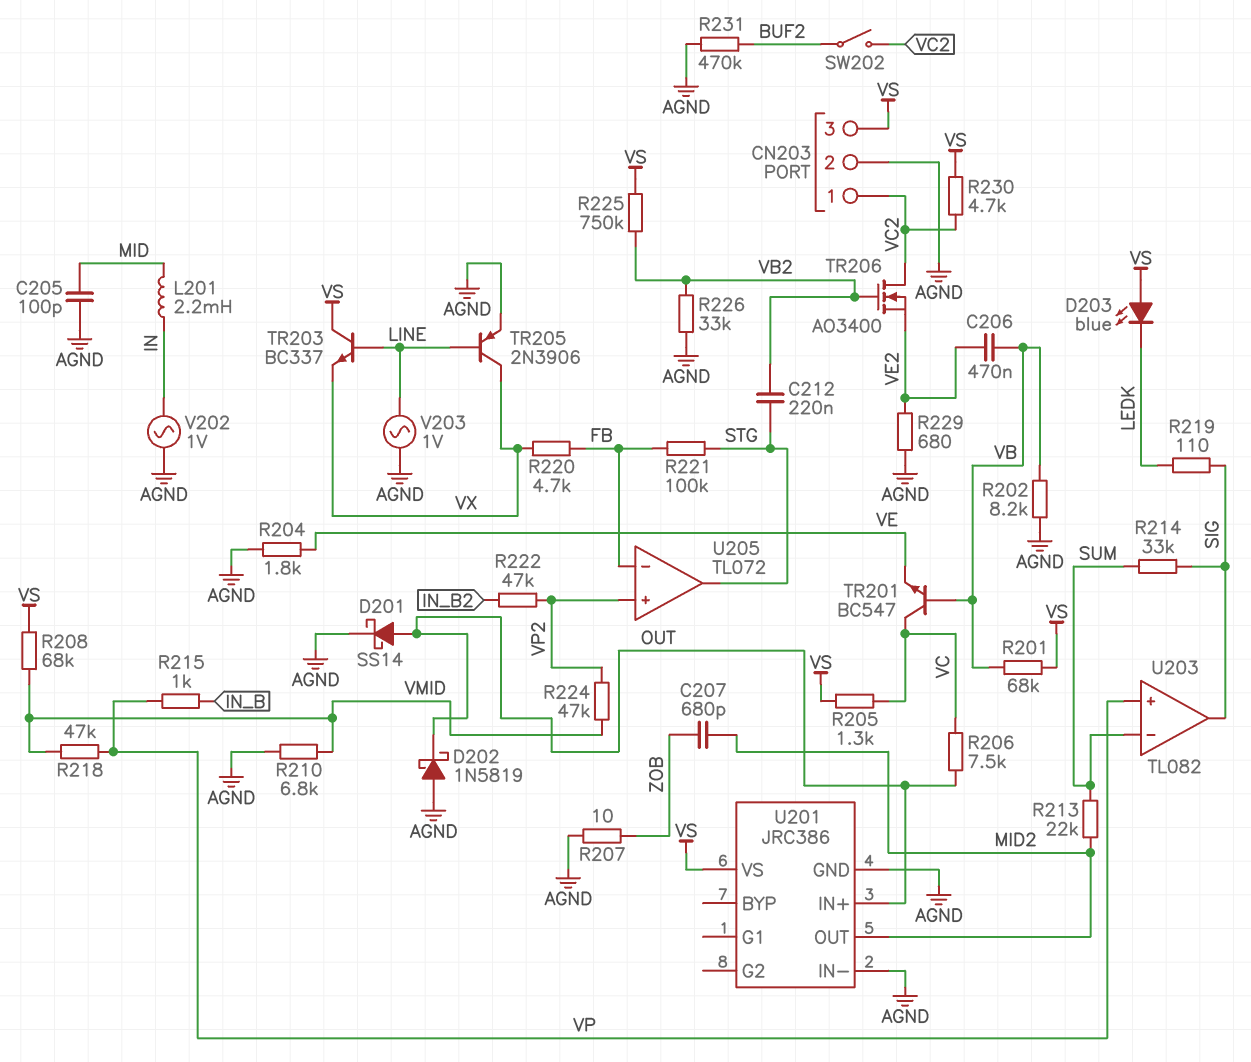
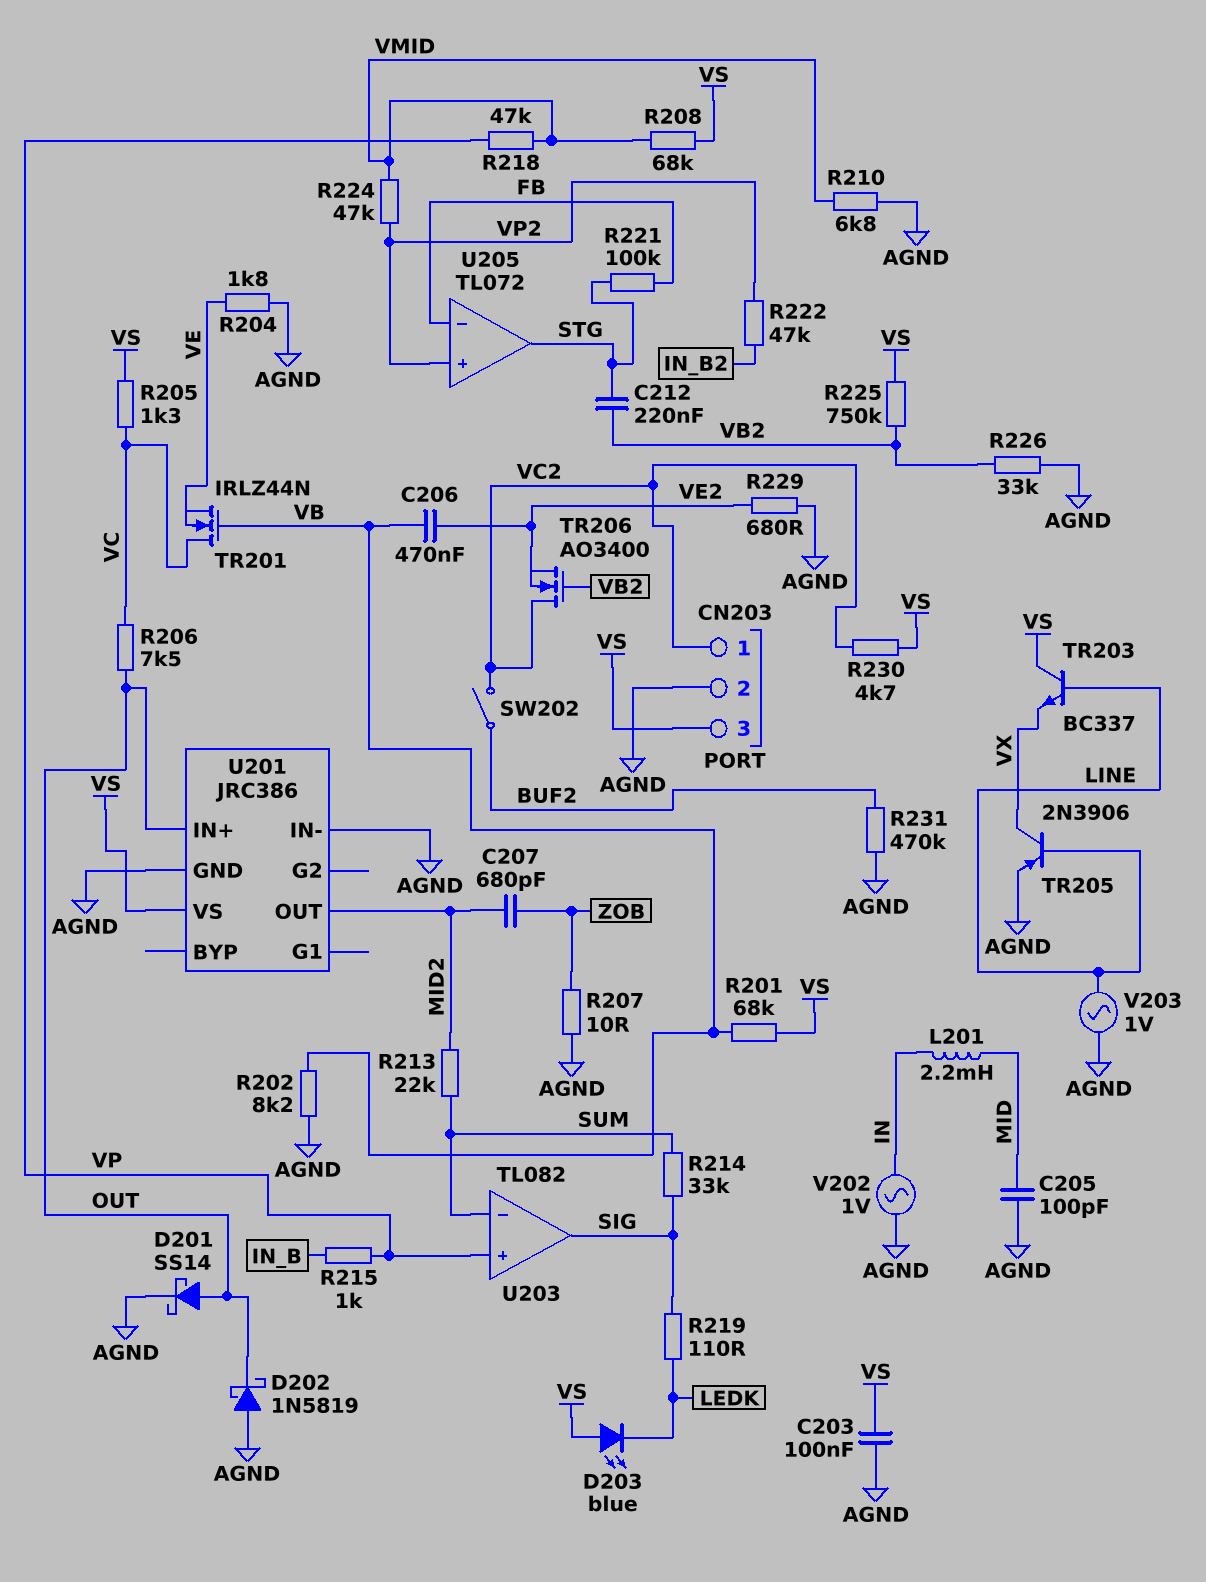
C203: none -> 100nF (AGND, VS)
R220: 4.7k (FB, VX) -> none
TR201: NPN BC547 (B VB, C VC, E VE) -> NMOS IRLZ44N (G VB, D VC, S VE)

